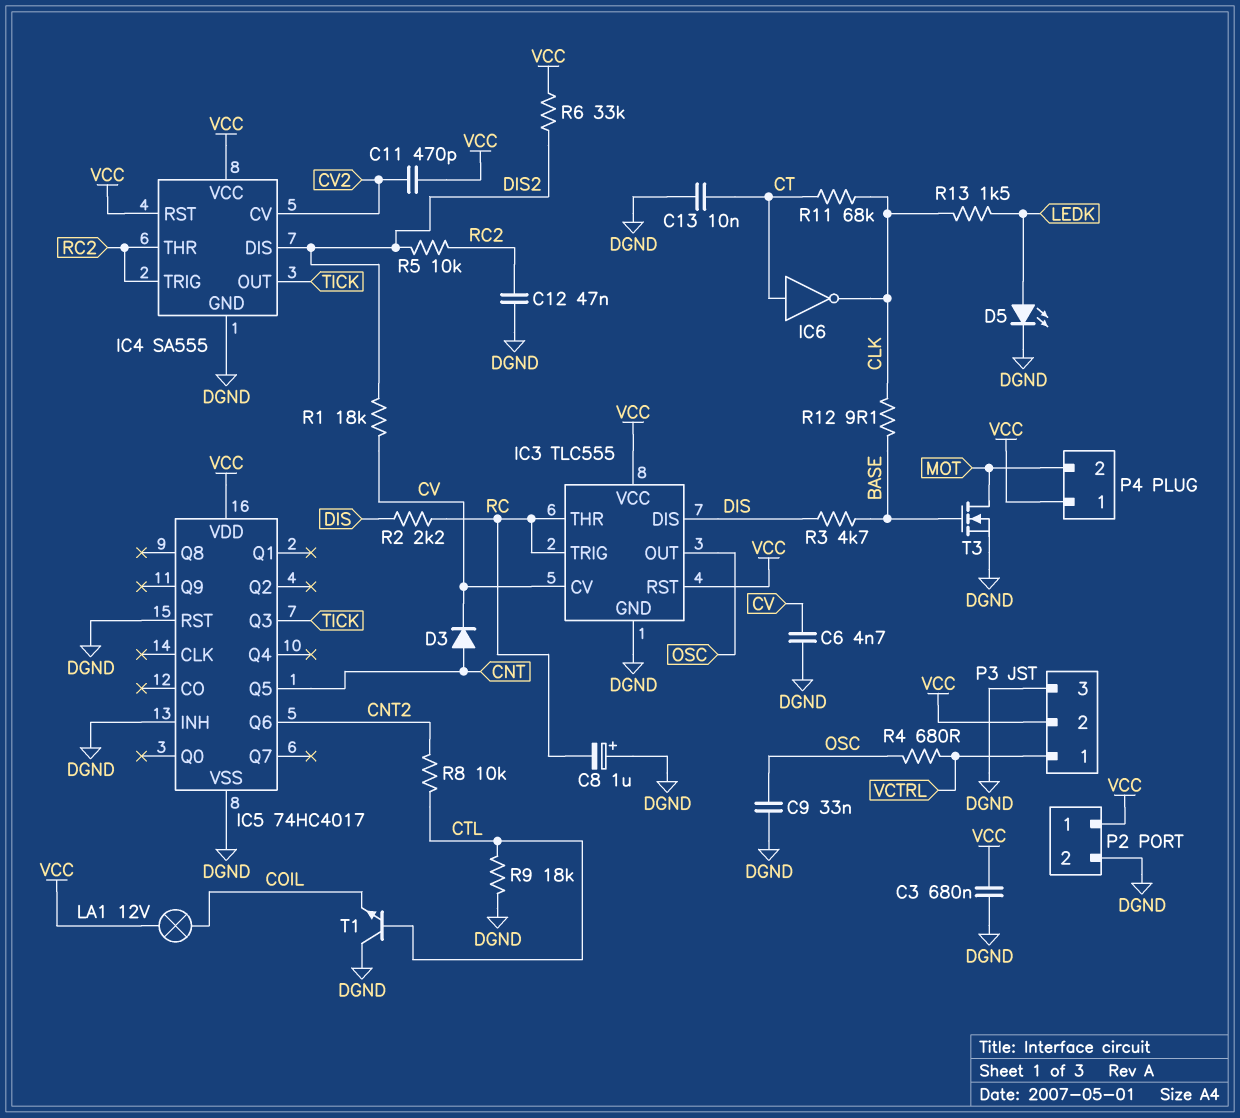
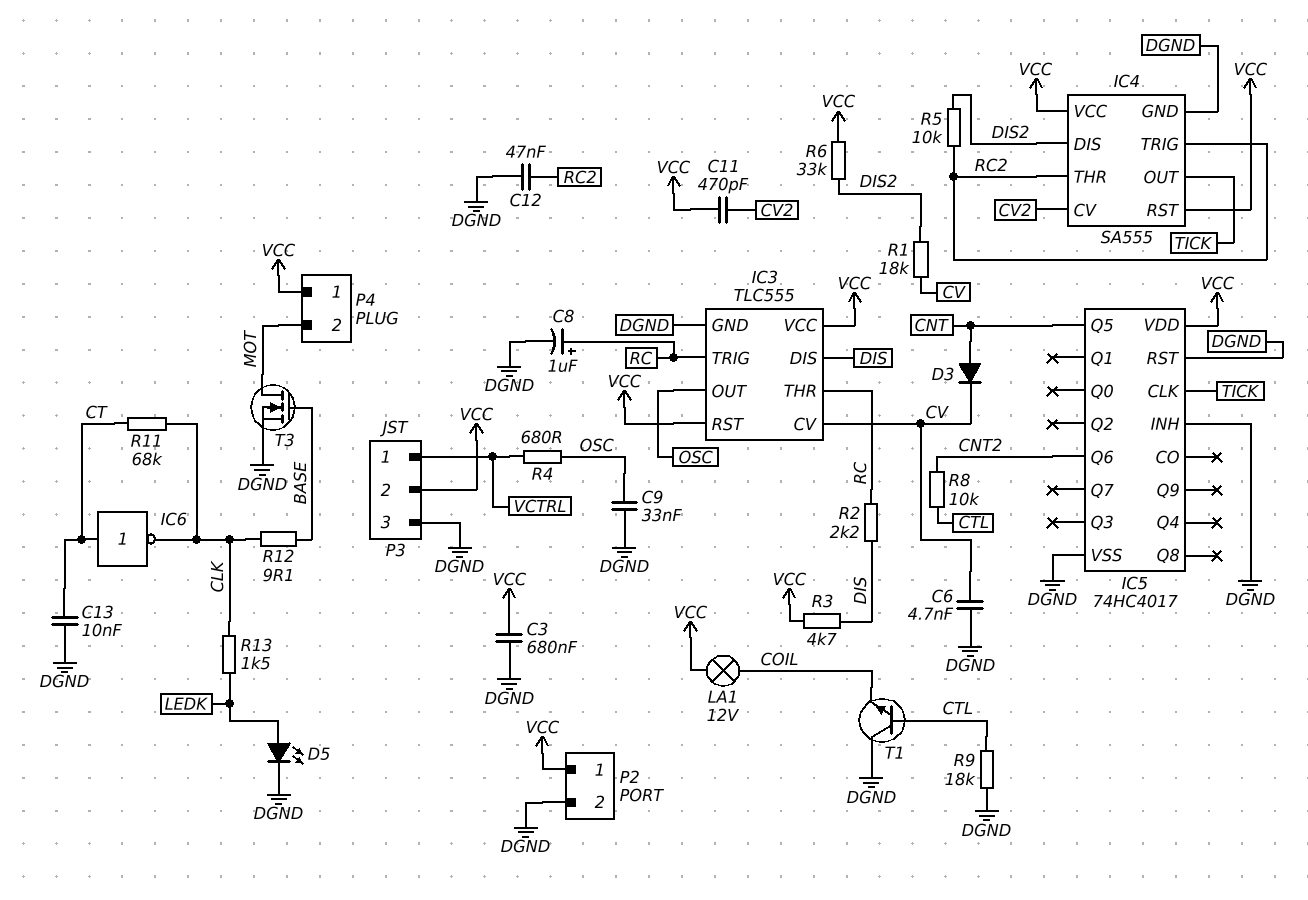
C8: 1uF (plus DGND, minus RC) -> 1uF (plus RC, minus DGND)
IC5 pin CLK: none -> TICK
IC5 pin Q3: TICK -> none
R3: 4.7k (BASE, DIS) -> 4.7k (DIS, VCC)

